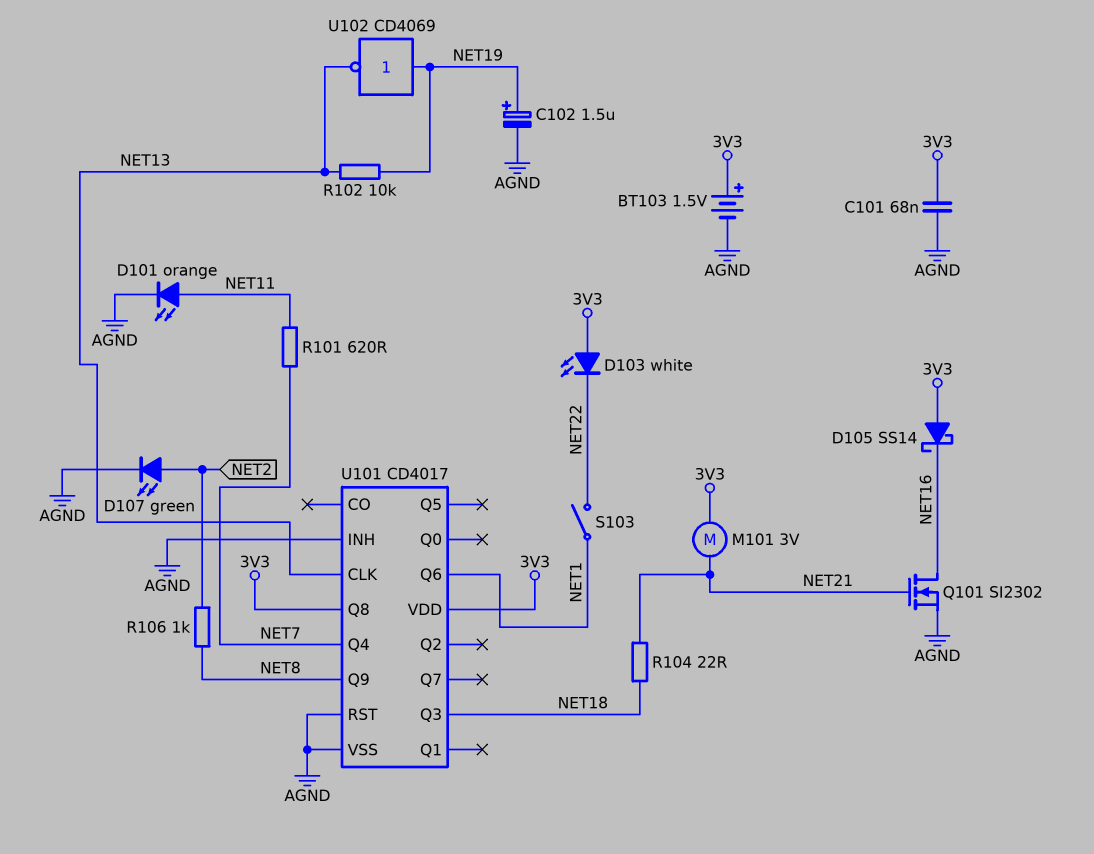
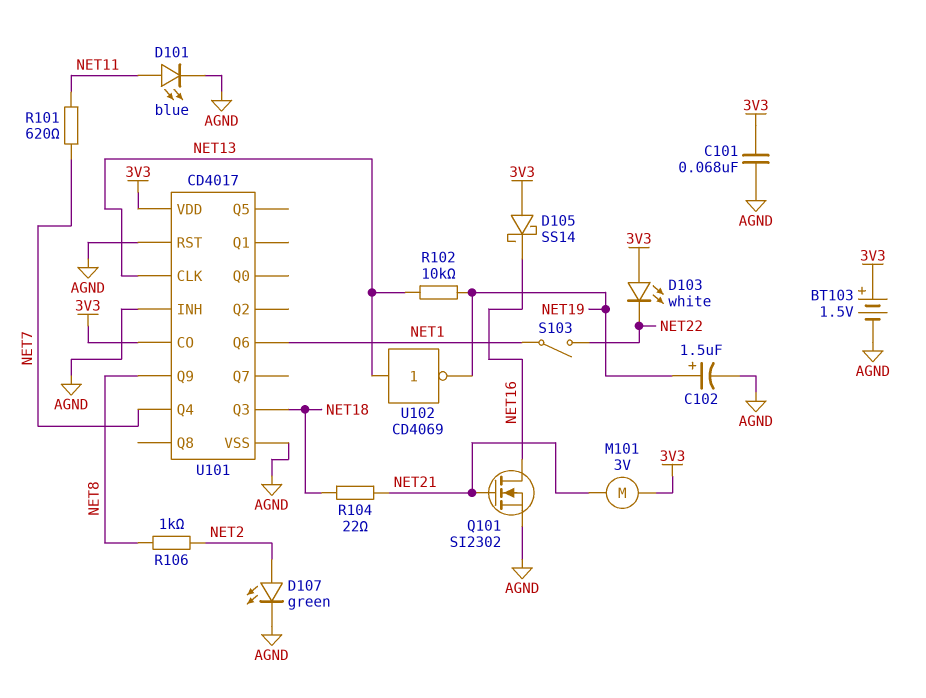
D101: LED orange (A NET11, K AGND) -> LED blue (A NET11, K AGND)
U101 pin CO: none -> 3V3
U101 pin Q8: 3V3 -> none
U102: NOT CD4069 (in NET19, out NET13) -> NOT CD4069 (in NET13, out NET19)

